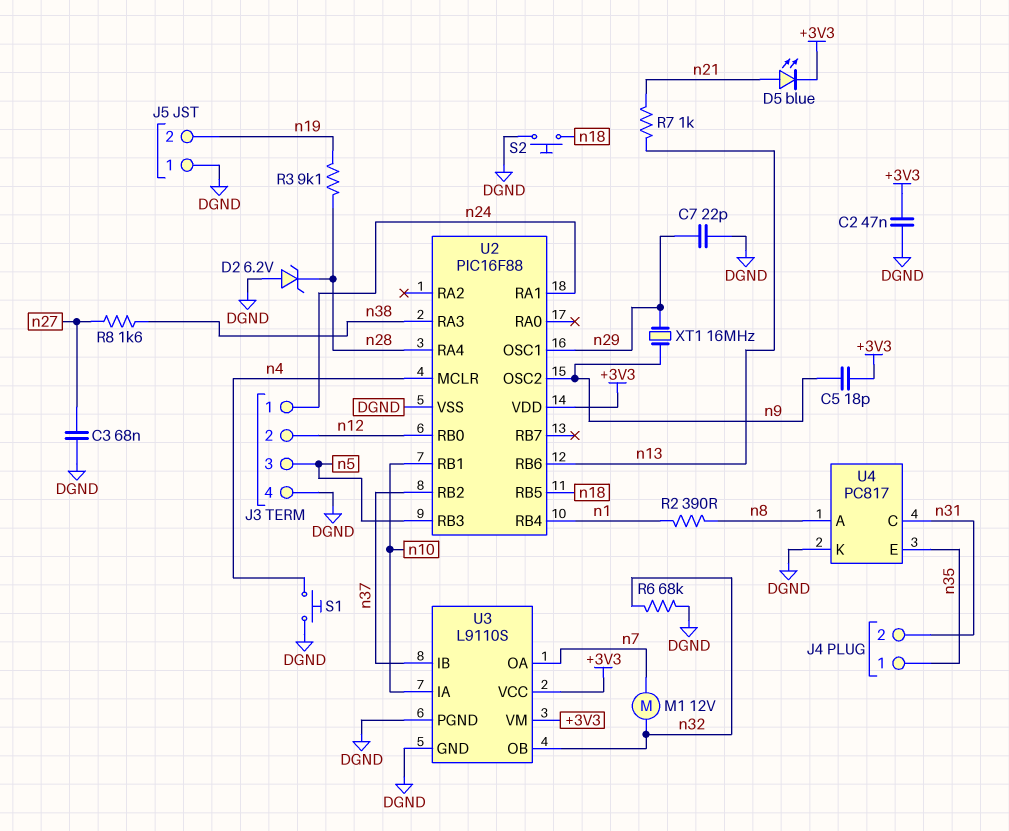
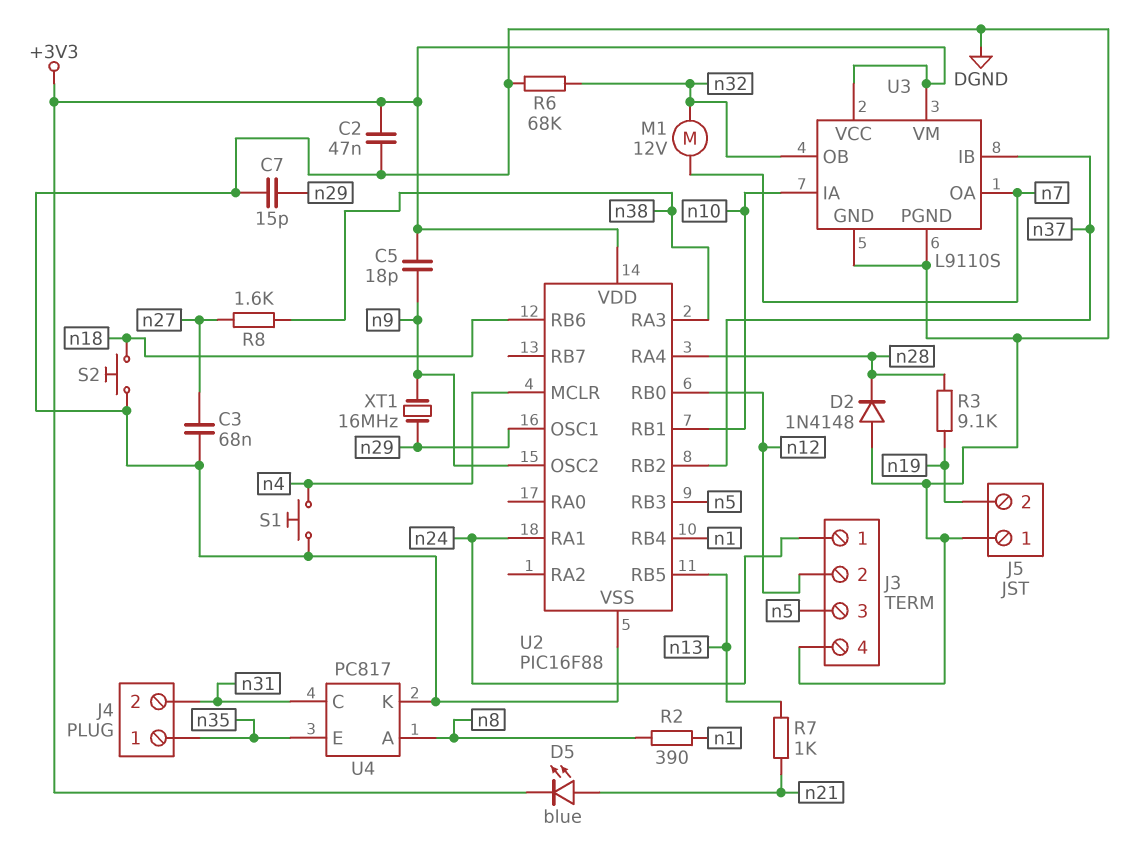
C7: 22pF (DGND, n29) -> 15pF (DGND, n29)
D2: zener 6.2V (A DGND, K n28) -> diode 1N4148 (A DGND, K n28)
U2 pin RB5: n18 -> n13
U2 pin RB6: n13 -> n18

